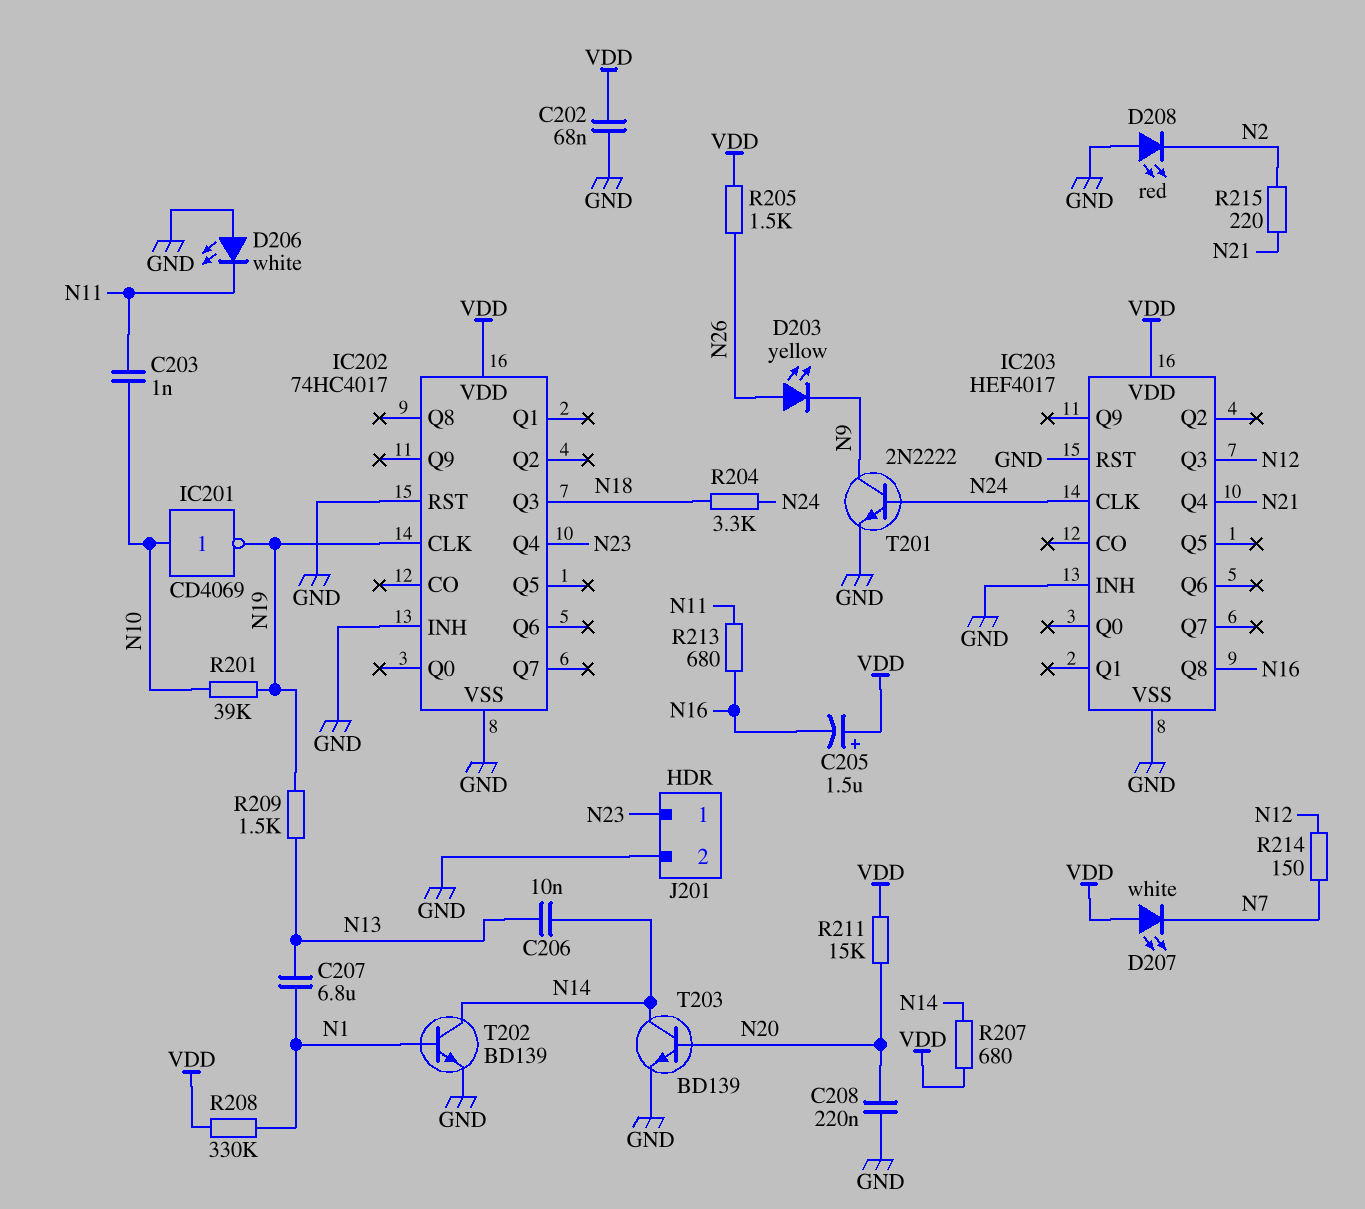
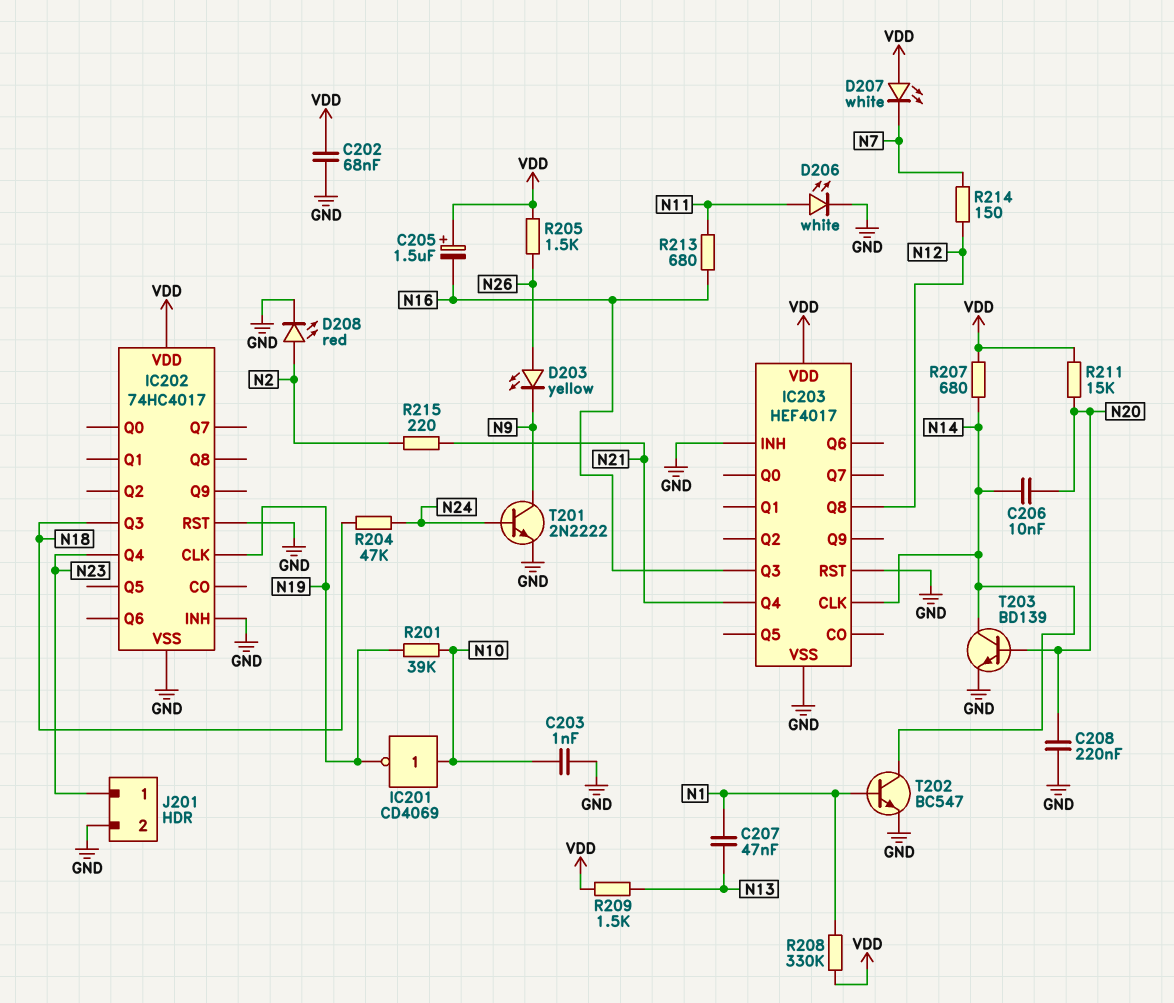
C203: 1nF (N10, N11) -> 1nF (GND, N10)
C206: 10nF (N13, N14) -> 10nF (N14, N20)
C207: 6.8uF (N1, N13) -> 47nF (N1, N13)
D206: LED white (A GND, K N11) -> LED white (A N11, K GND)
D208: LED red (A GND, K N2) -> LED red (A N2, K GND)
IC203 pin CLK: N24 -> N14
IC203 pin Q3: N12 -> N16
IC203 pin Q8: N16 -> N12
R204: 3.3k (N18, N24) -> 47k (N18, N24)
R209: 1.5k (N13, N19) -> 1.5k (N13, VDD)
T202: NPN BD139 (B N1, C N14, E GND) -> NPN BC547 (B N1, C N14, E GND)

